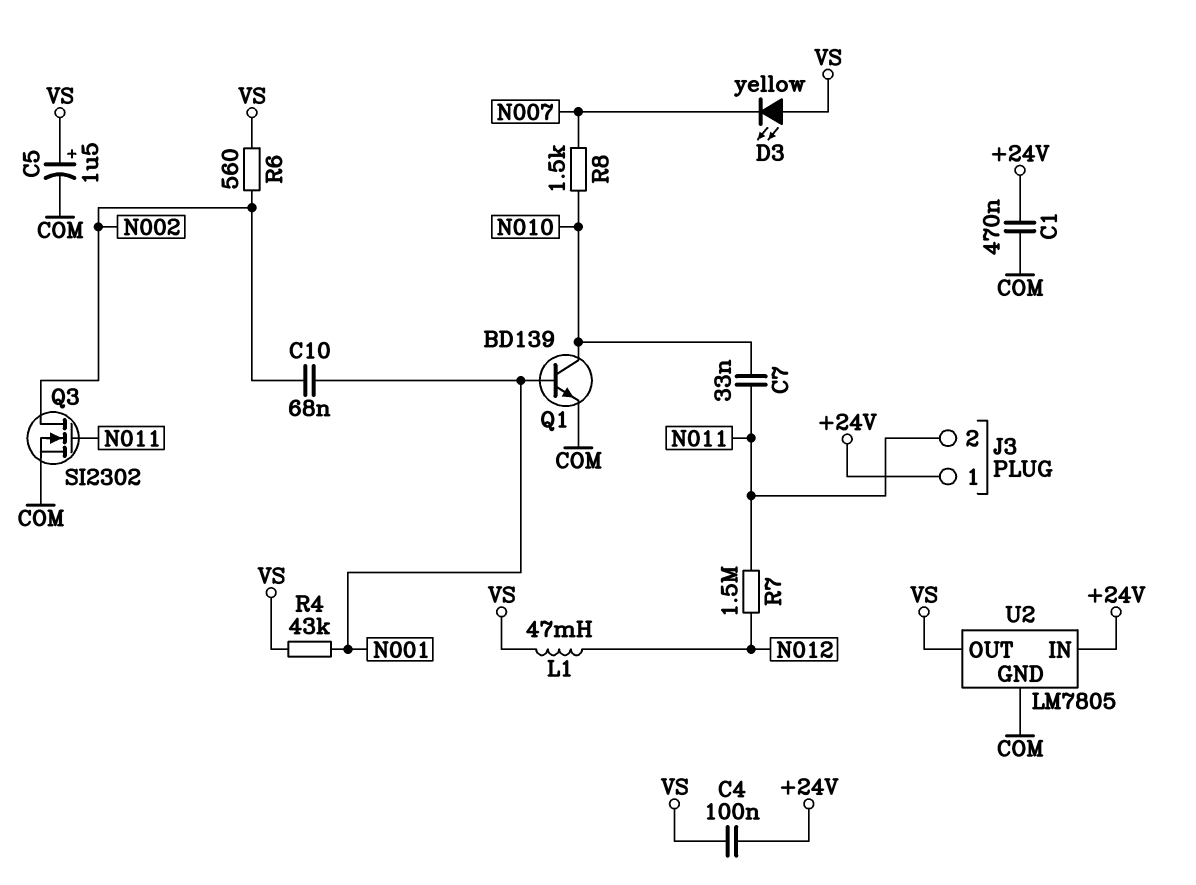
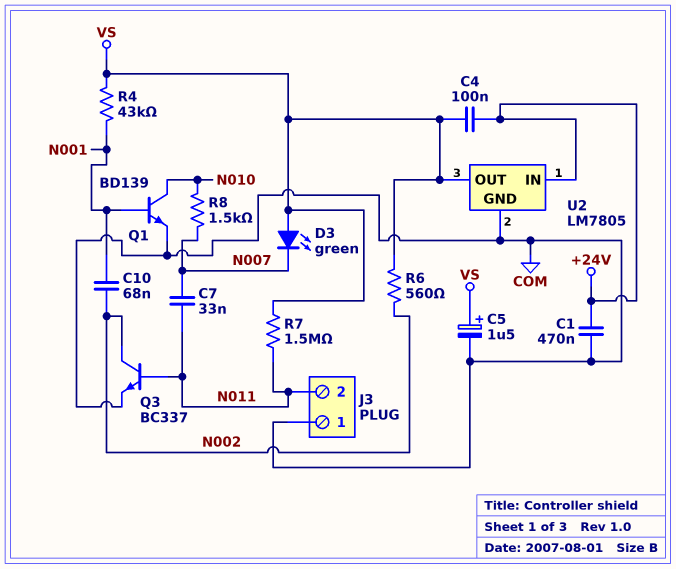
C7: 33nF (N010, N011) -> 33nF (N007, N011)
D3: LED yellow (A VS, K N007) -> LED green (A VS, K N007)
J3 pin 1: +24V -> COM
L1: 47mH (N012, VS) -> none
Q3: NMOS SI2302 (G N011, D N002, S COM) -> NPN BC337 (B N011, C N002, E COM)
R7: 1.5M (N011, N012) -> 1.5M (N011, VS)

